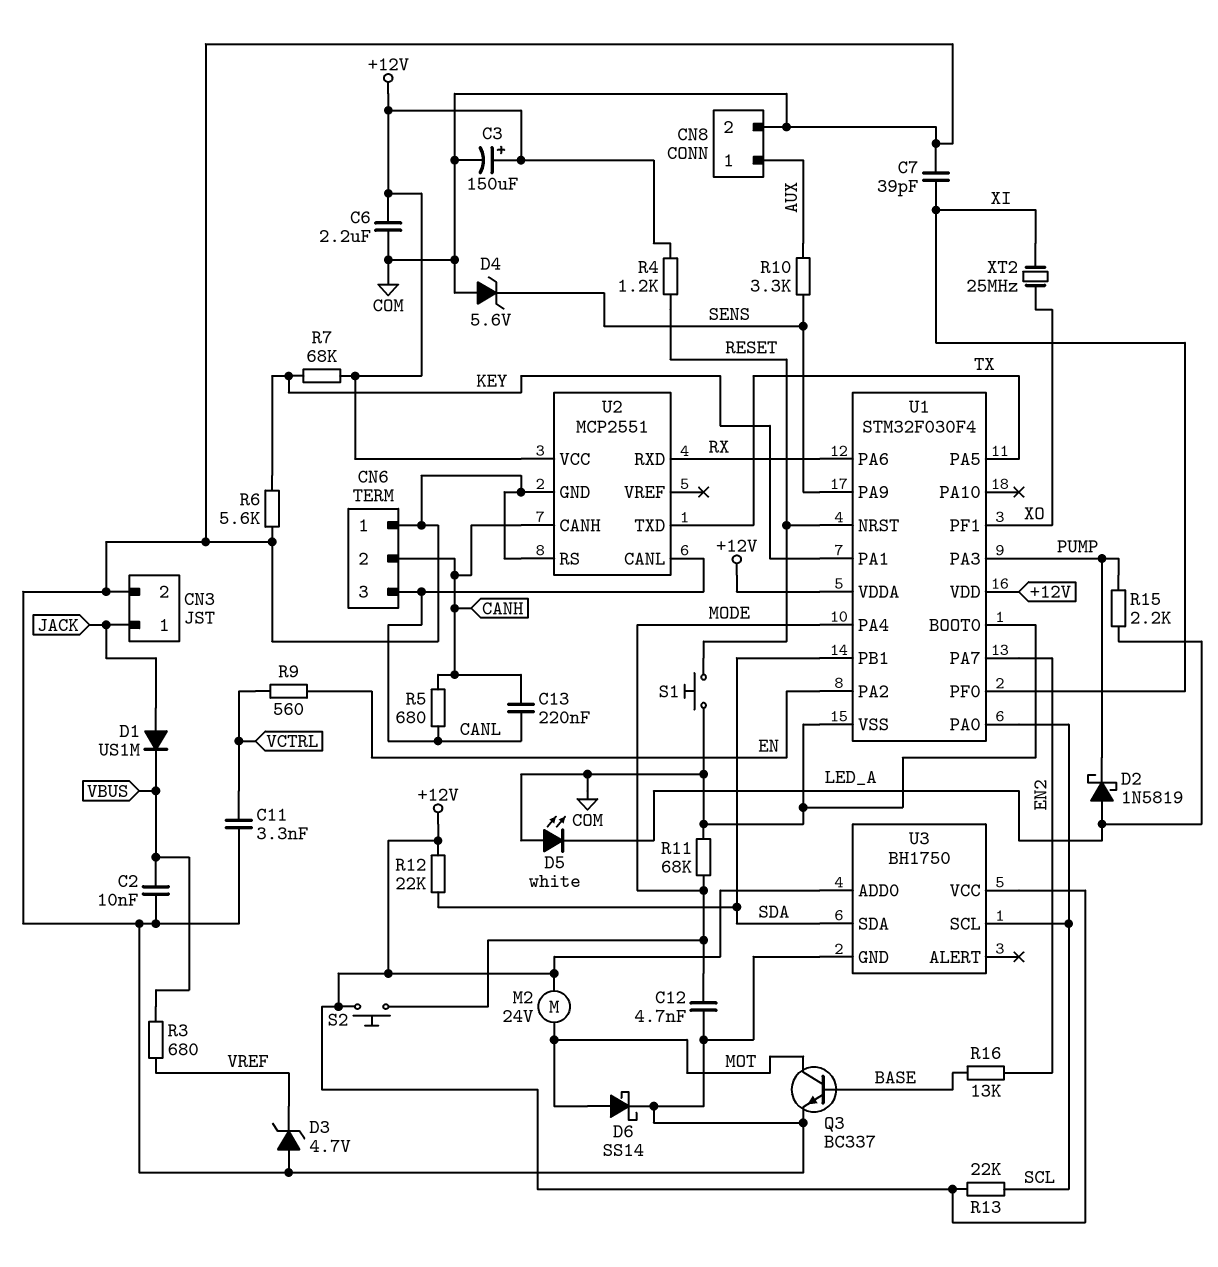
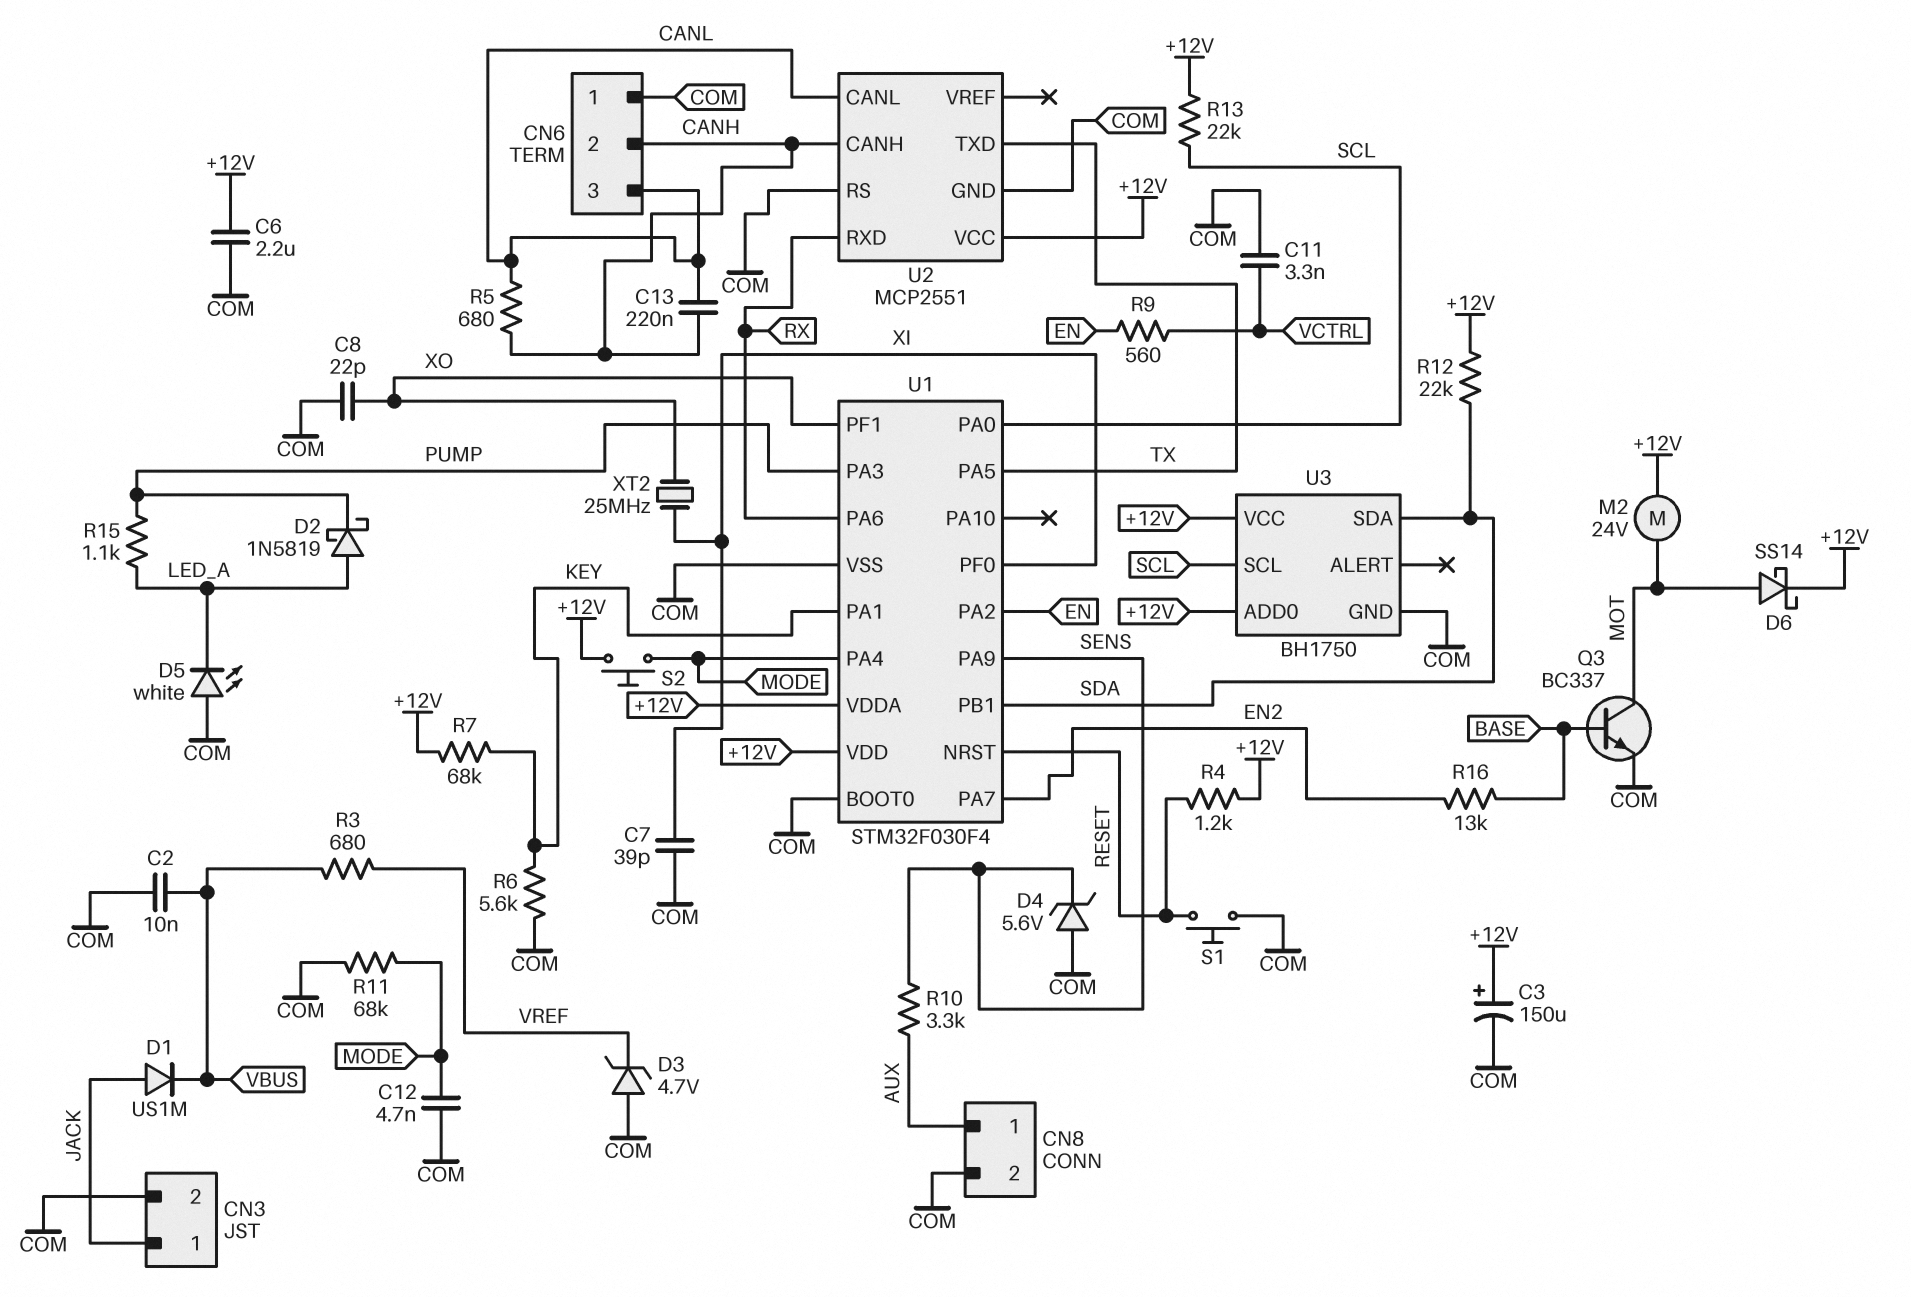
C8: none -> 22pF (COM, XO)
D6: schottky SS14 (A MOT, K COM) -> schottky SS14 (A MOT, K +12V)
R15: 2.2k (LED_A, PUMP) -> 1.1k (LED_A, PUMP)

